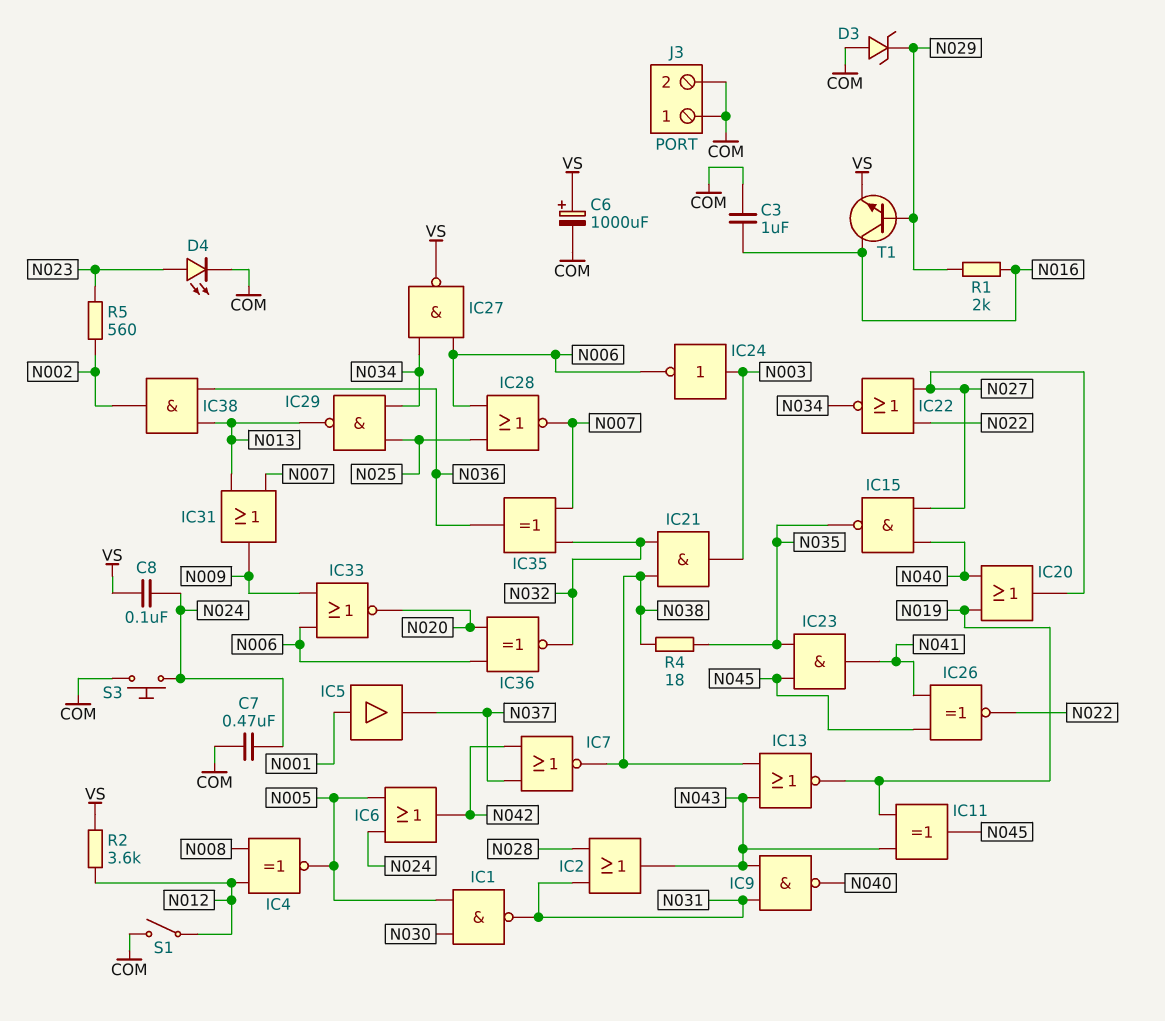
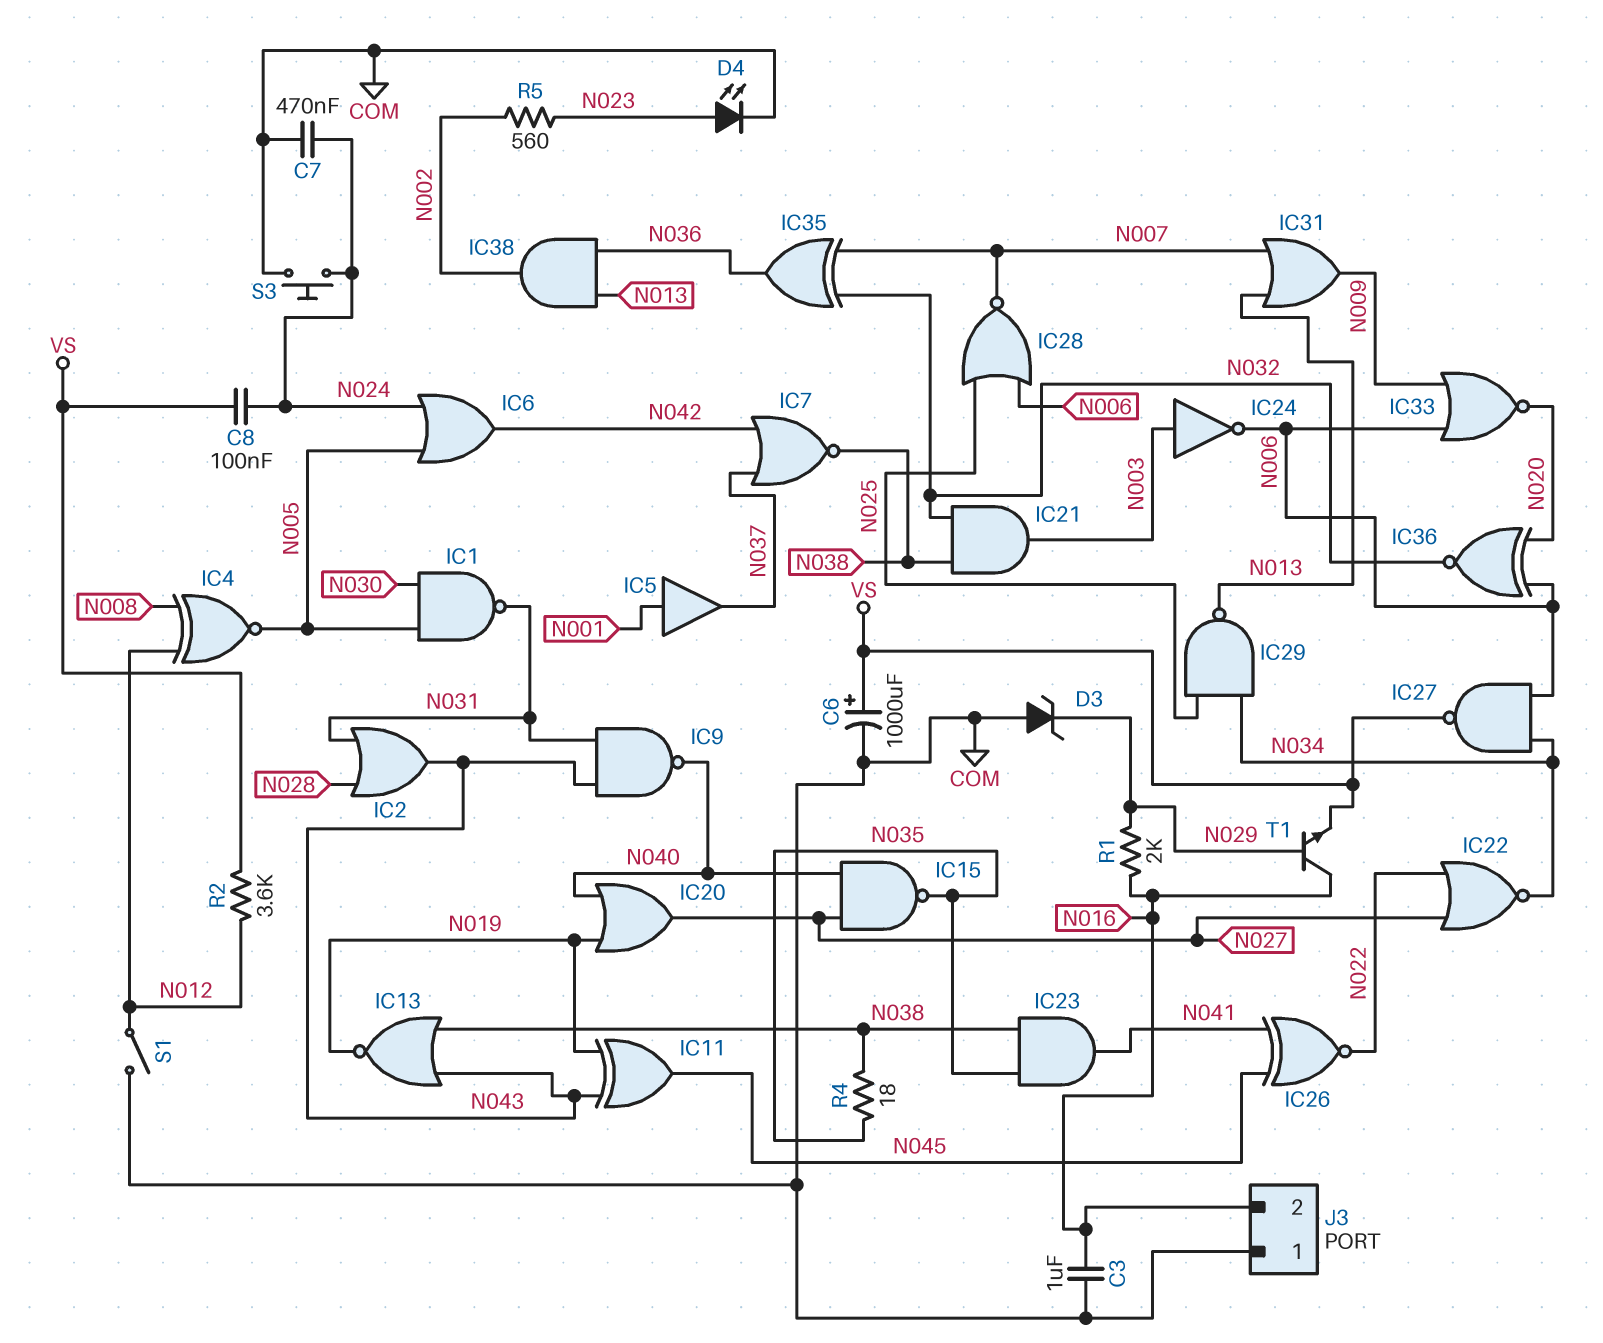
IC23: AND (in N035, in N045, out N041) -> AND (in N035, in N038, out N041)
J3 pin 2: COM -> N016

